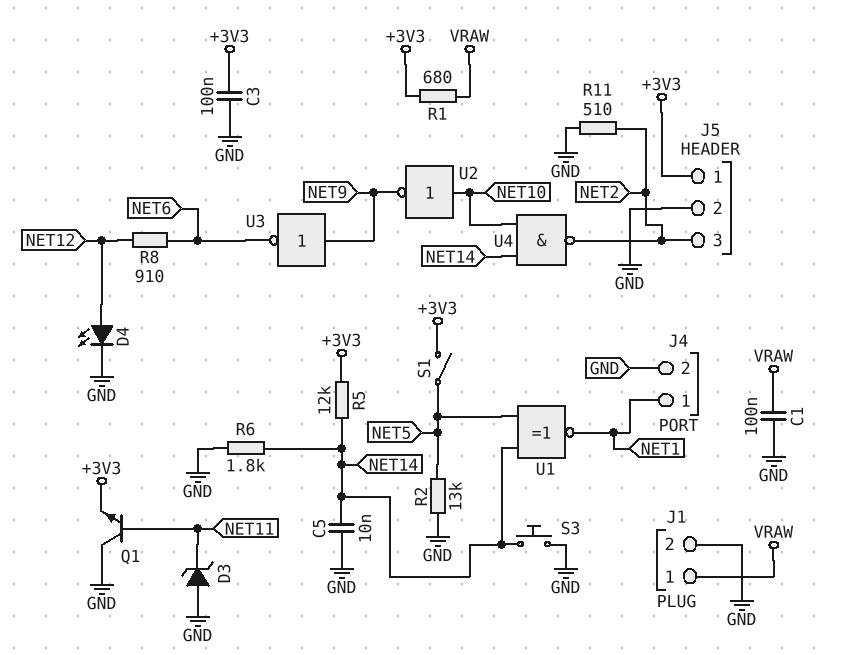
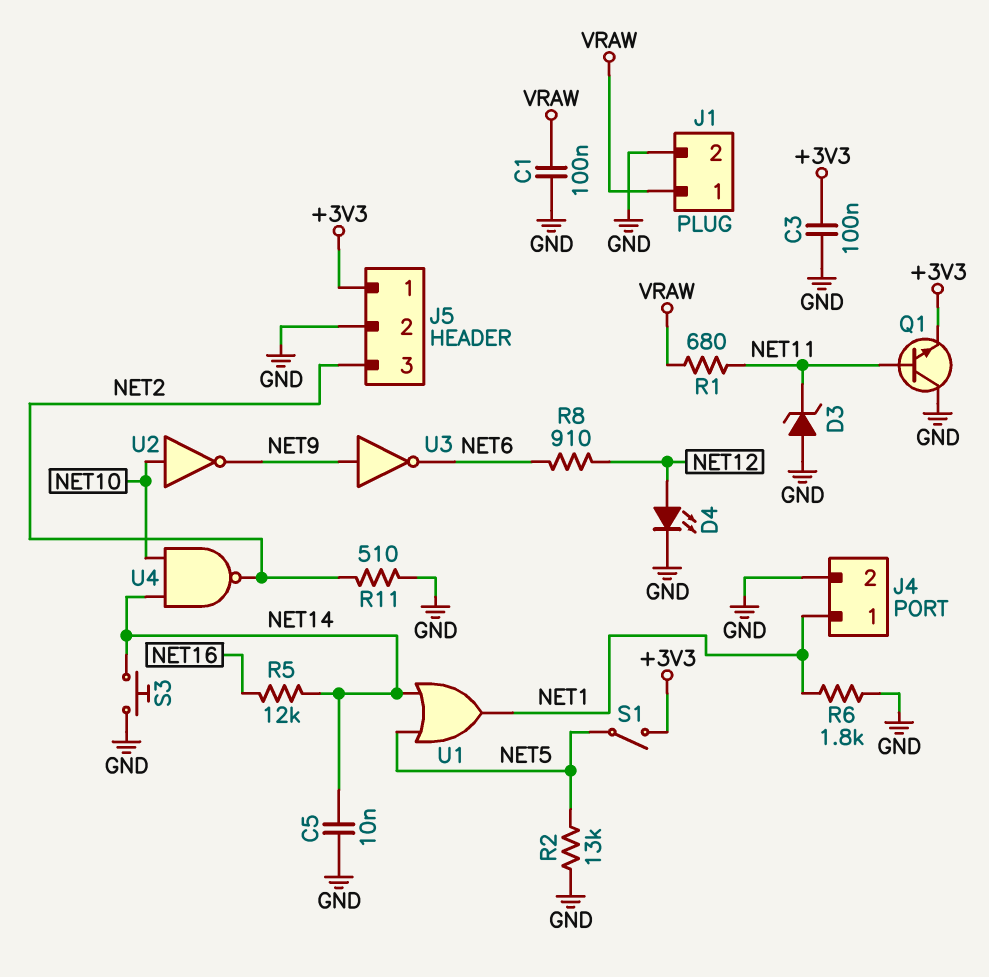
R1: 680 (+3V3, VRAW) -> 680 (NET11, VRAW)
R5: 12k (+3V3, NET14) -> 12k (NET14, NET16)
R6: 1.8k (GND, NET14) -> 1.8k (GND, NET1)
U1: XNOR (in NET5, in NET14, out NET1) -> OR (in NET5, in NET14, out NET1)

